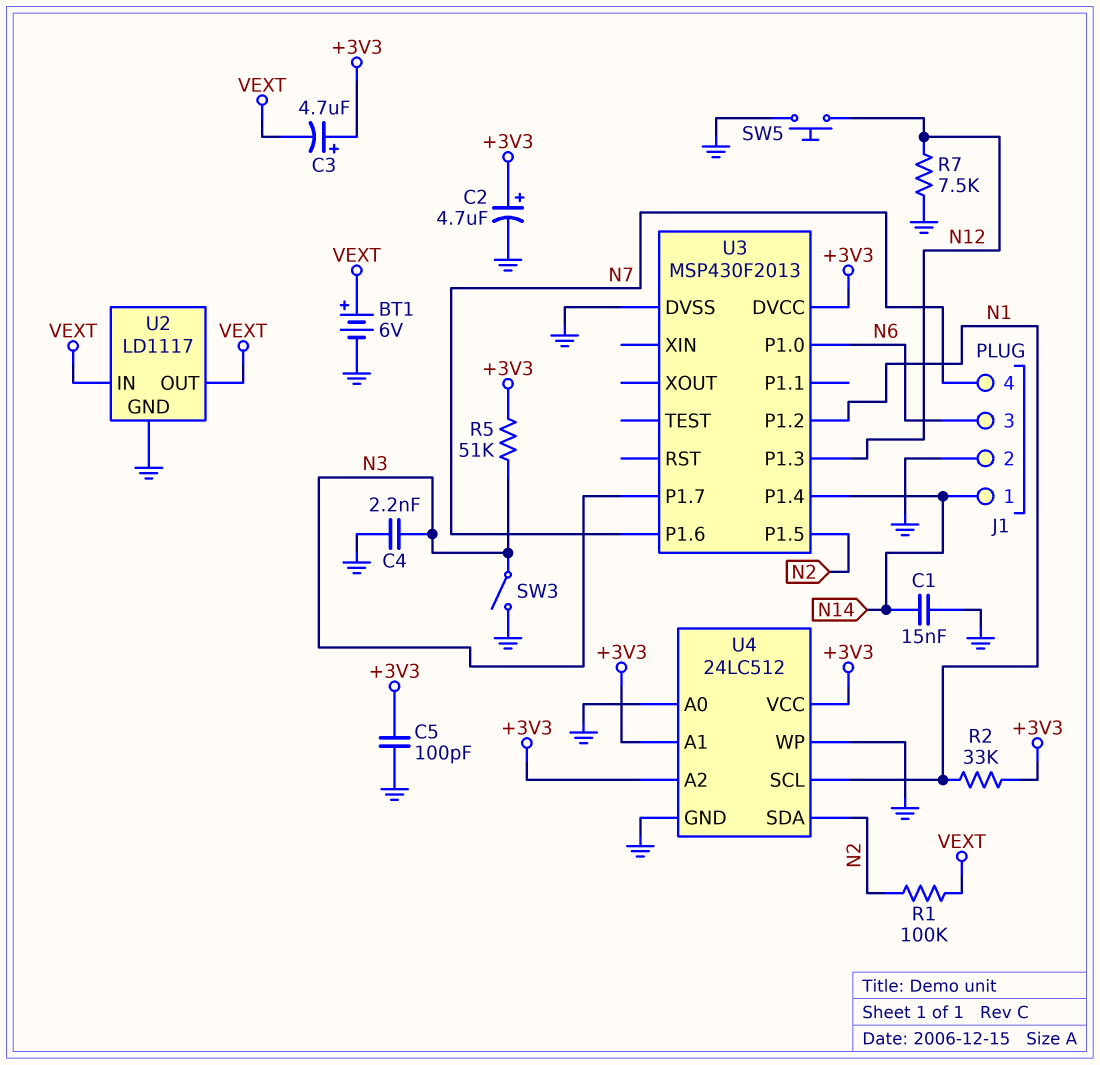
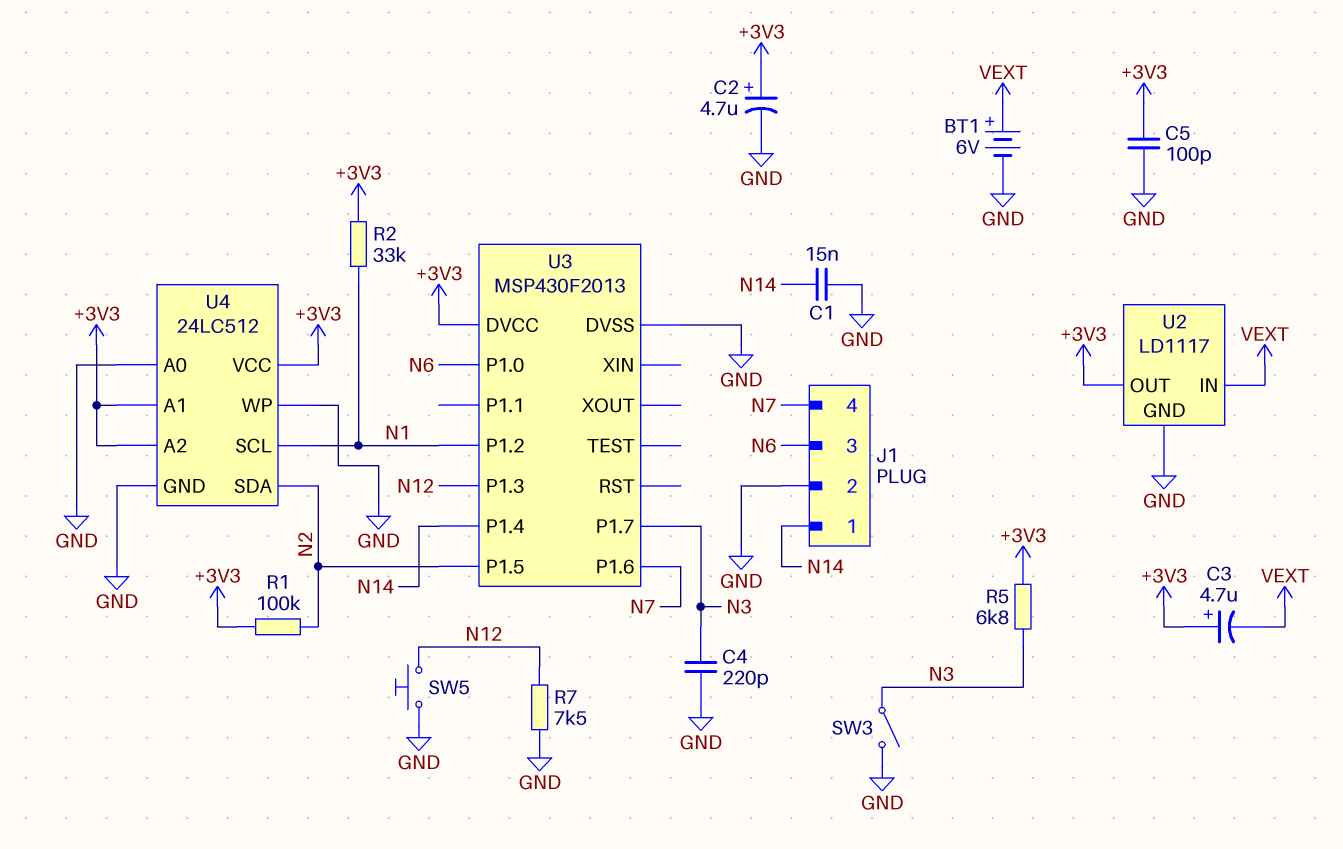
C4: 2.2nF (GND, N3) -> 220pF (GND, N3)
R1: 100k (N2, VEXT) -> 100k (+3V3, N2)
R5: 51k (+3V3, N3) -> 6.8k (+3V3, N3)
U2 pin OUT: VEXT -> +3V3

